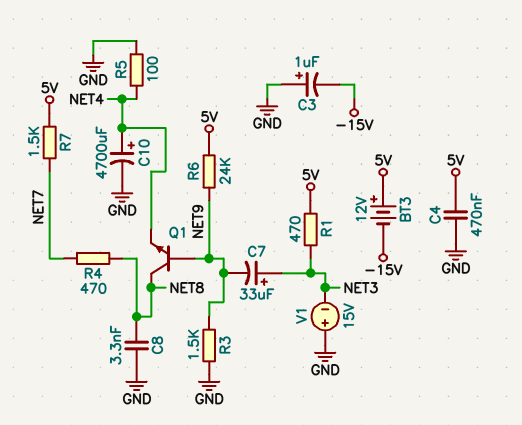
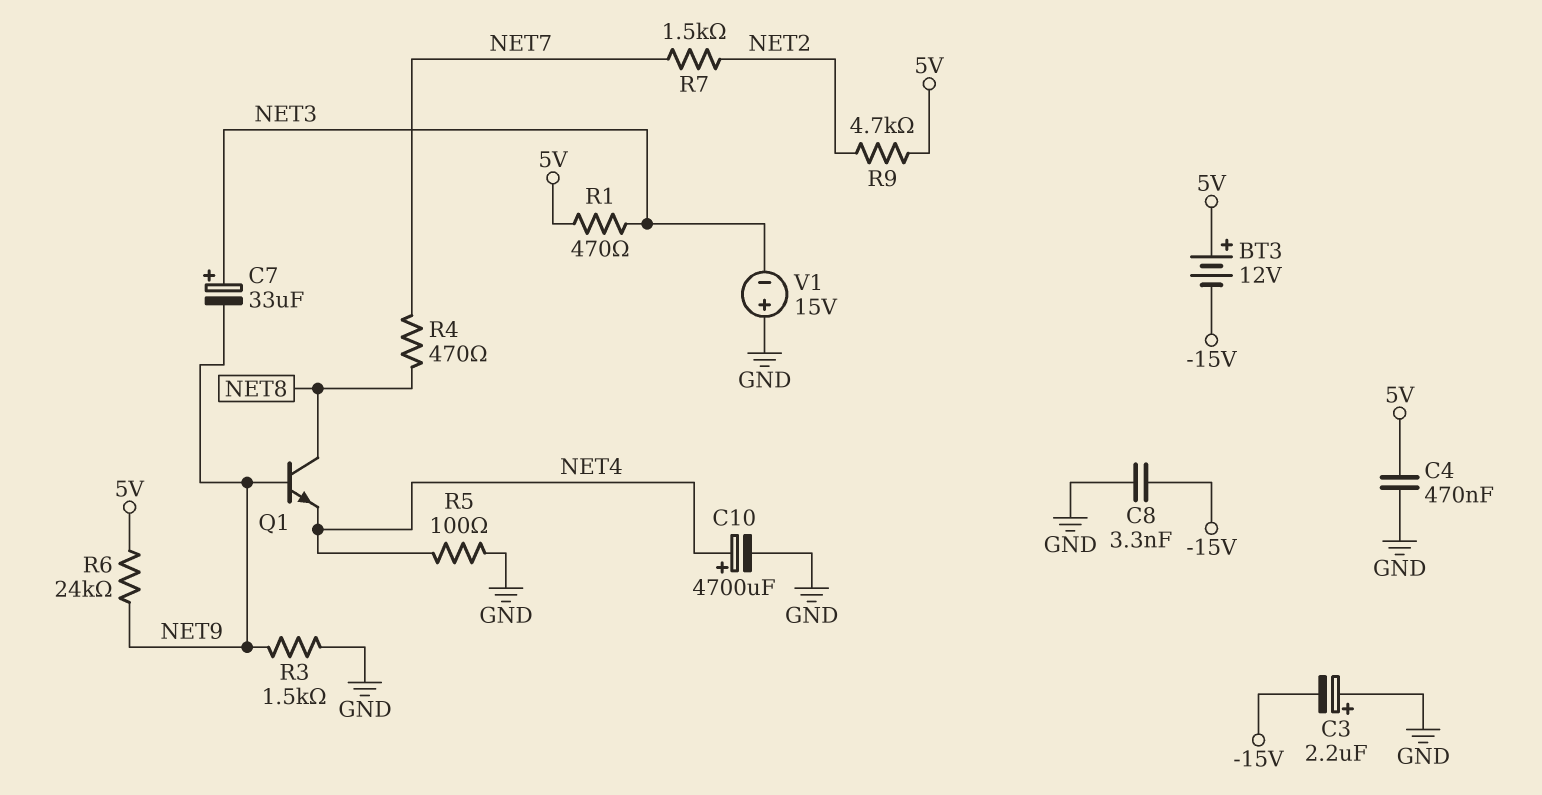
C3: 1uF (plus GND, minus -15V) -> 2.2uF (plus GND, minus -15V)
C8: 3.3nF (GND, NET8) -> 3.3nF (-15V, GND)
R7: 1.5k (5V, NET7) -> 1.5k (NET2, NET7)
R9: none -> 4.7k (5V, NET2)

